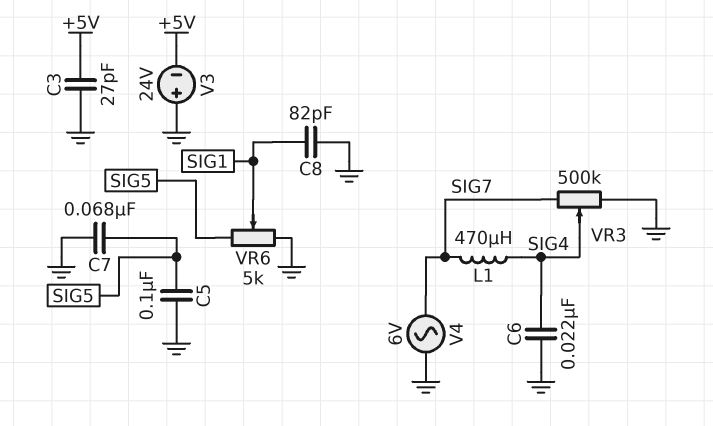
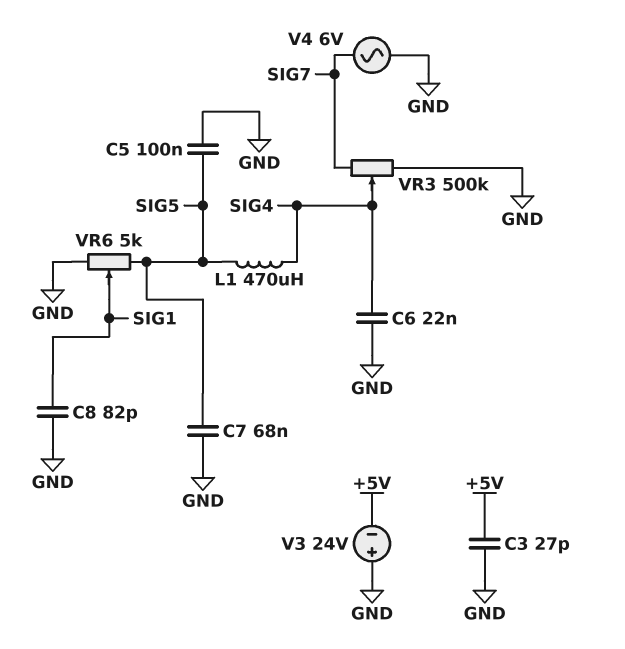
L1: 470uH (SIG4, SIG7) -> 470uH (SIG4, SIG5)

